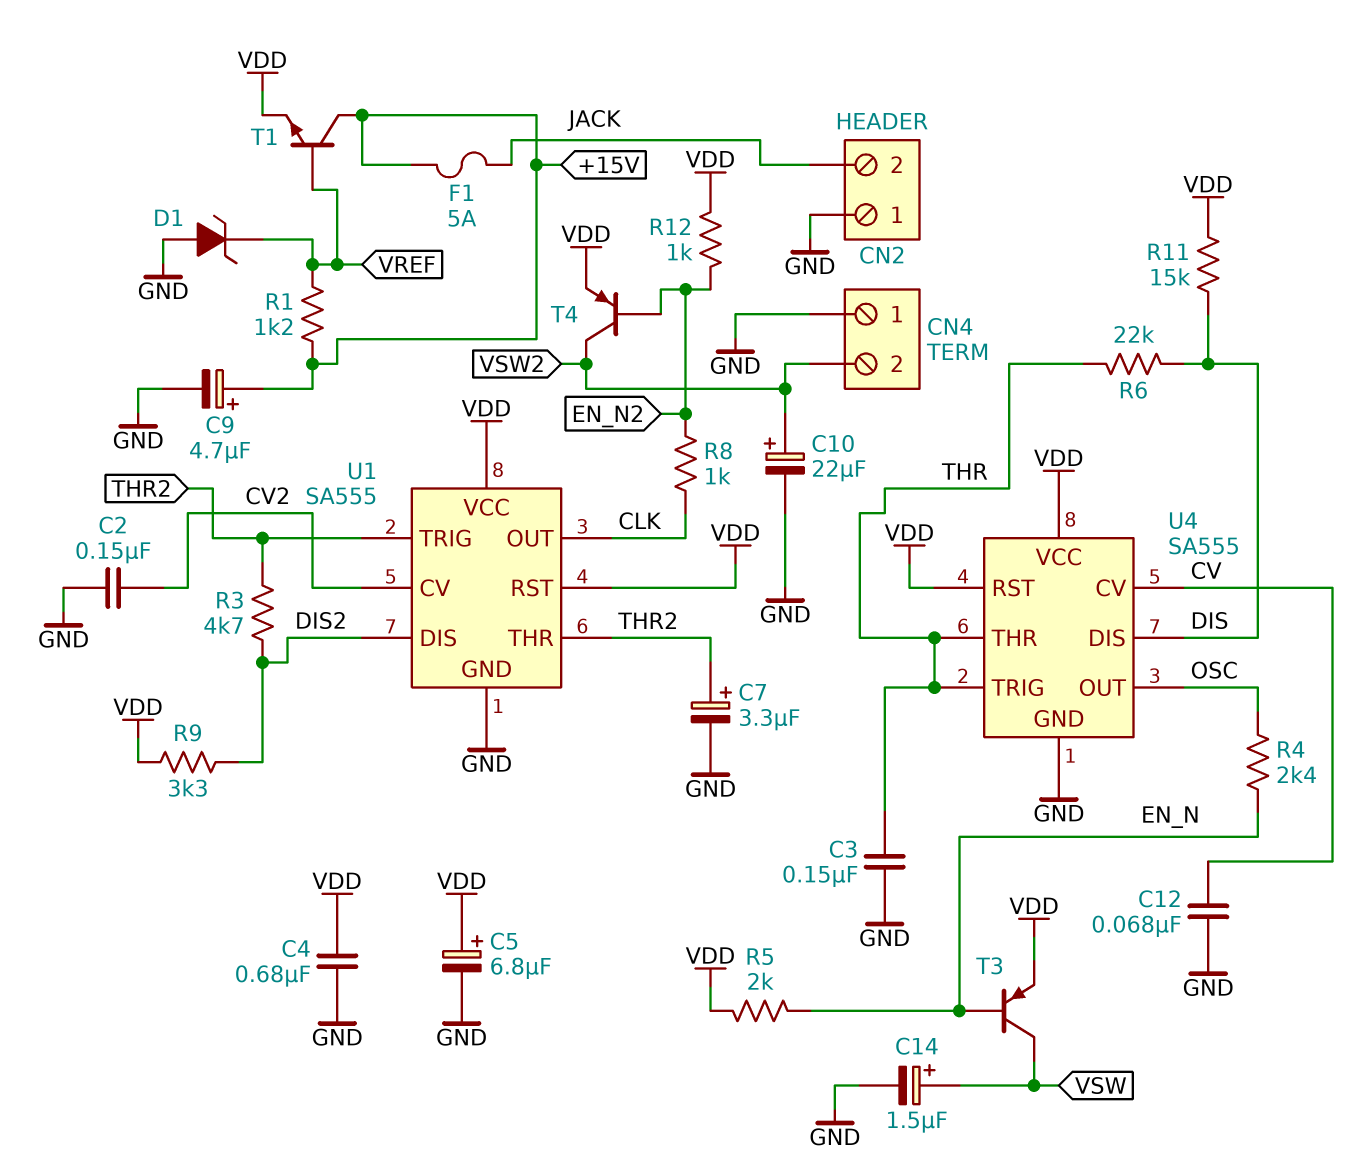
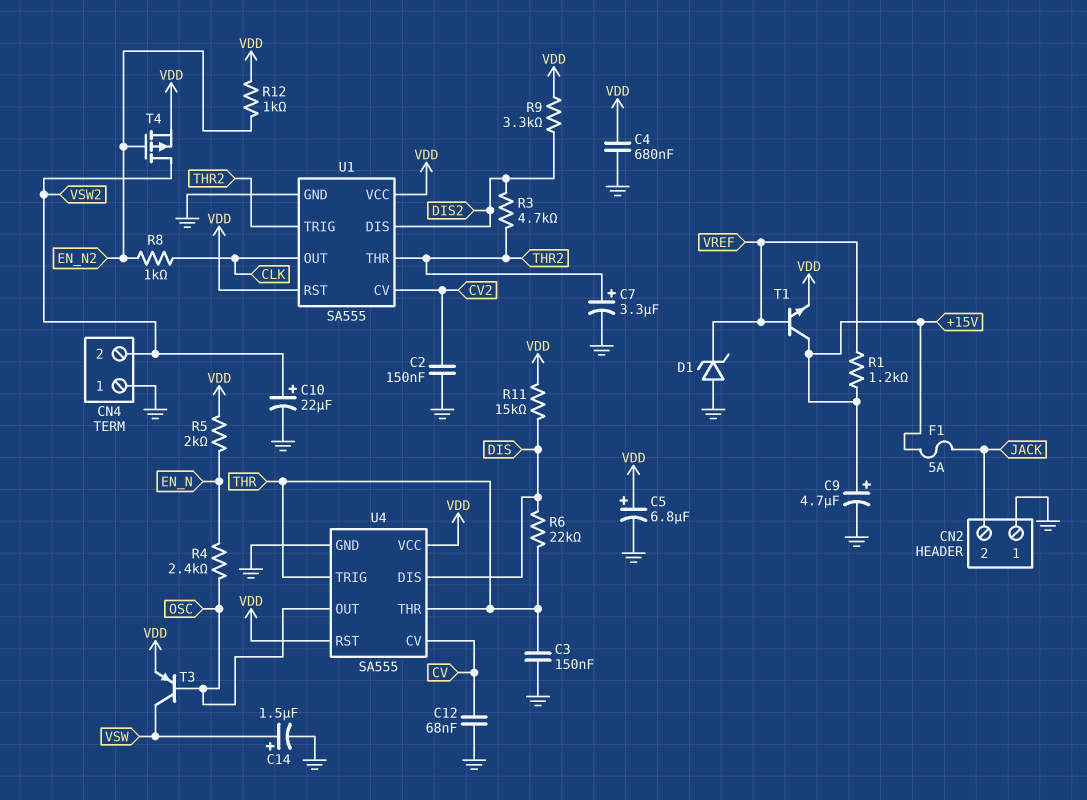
T3: PNP (B EN_N, C VSW, E VDD) -> PNP (B OSC, C VSW, E VDD)
T4: PNP (B EN_N2, C VSW2, E VDD) -> PMOS (G EN_N2, D VSW2, S VDD)

